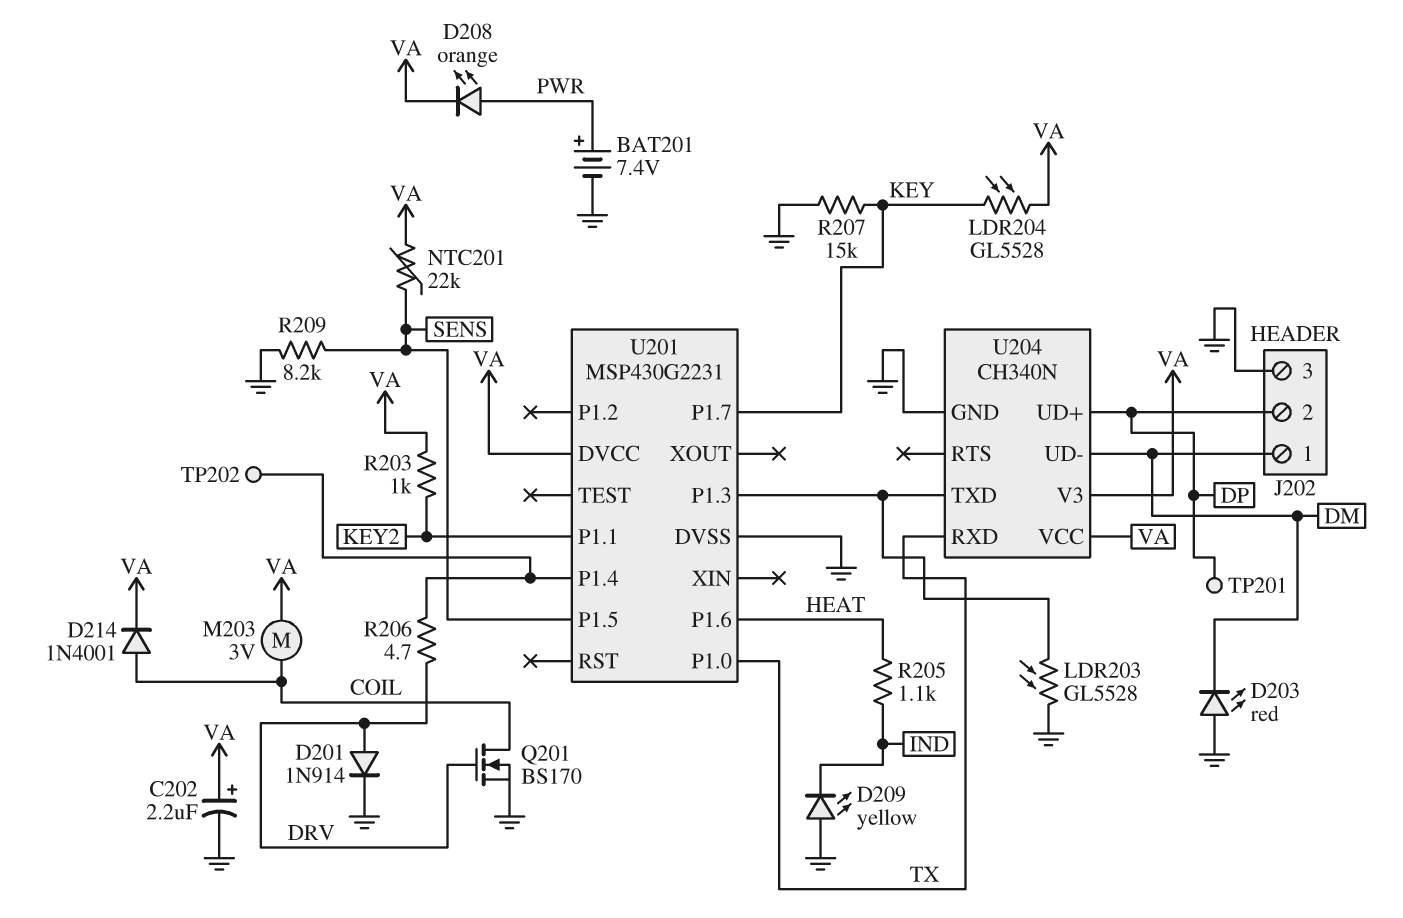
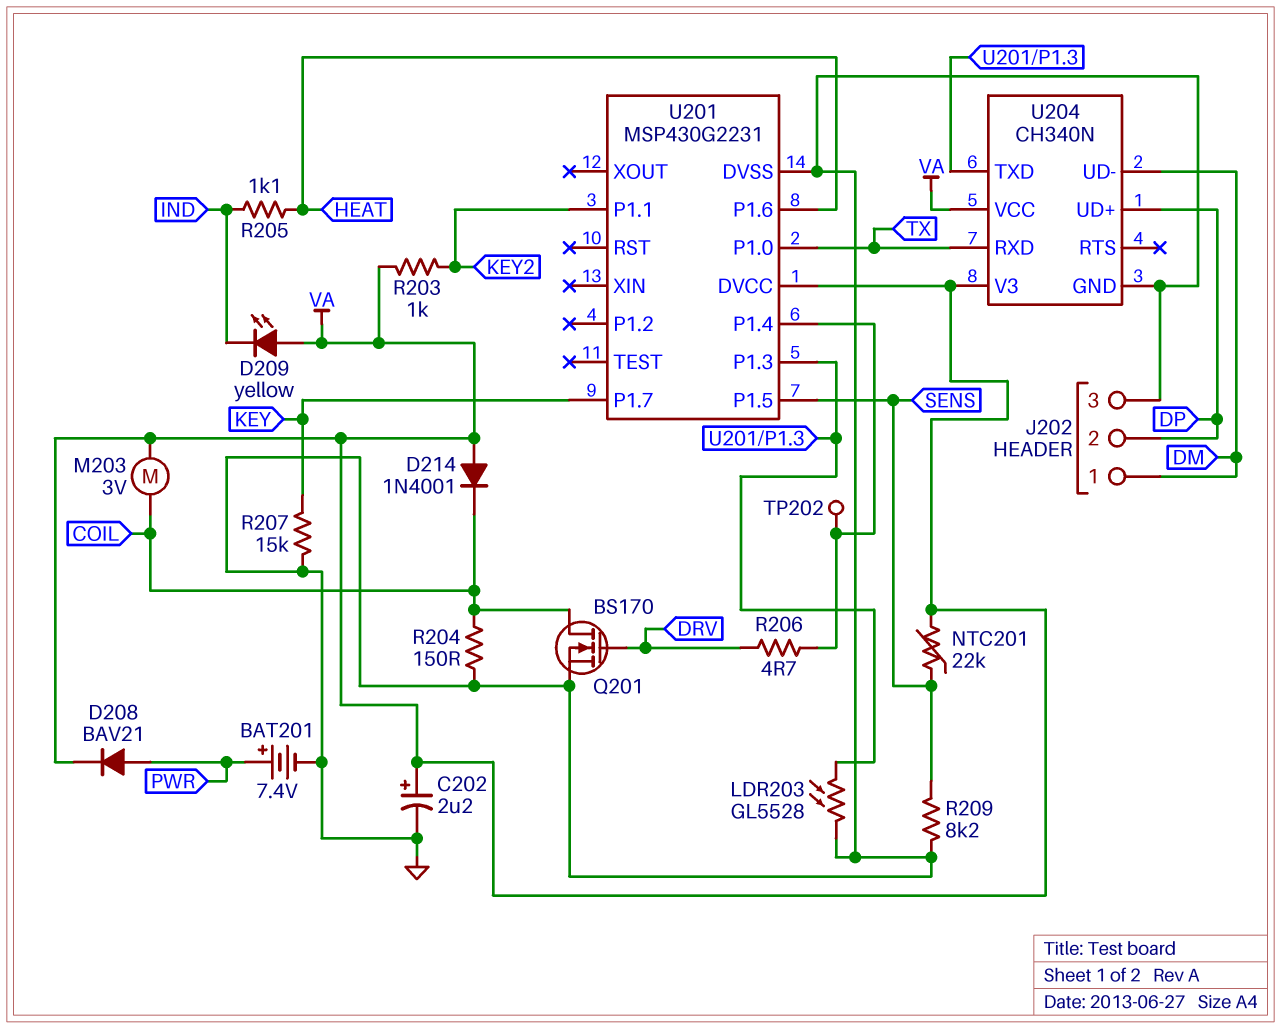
D201: diode 1N914 (A DRV, K GND) -> none
D203: LED red (A GND, K DM) -> none
D208: LED orange (A PWR, K VA) -> diode BAV21 (A PWR, K VA)
D209: LED yellow (A GND, K IND) -> LED yellow (A VA, K IND)
D214: diode 1N4001 (A COIL, K VA) -> diode 1N4001 (A VA, K COIL)
LDR204: GL5528 (KEY, VA) -> none
R204: none -> 150 (COIL, GND)
TP201: test point (DP) -> none

